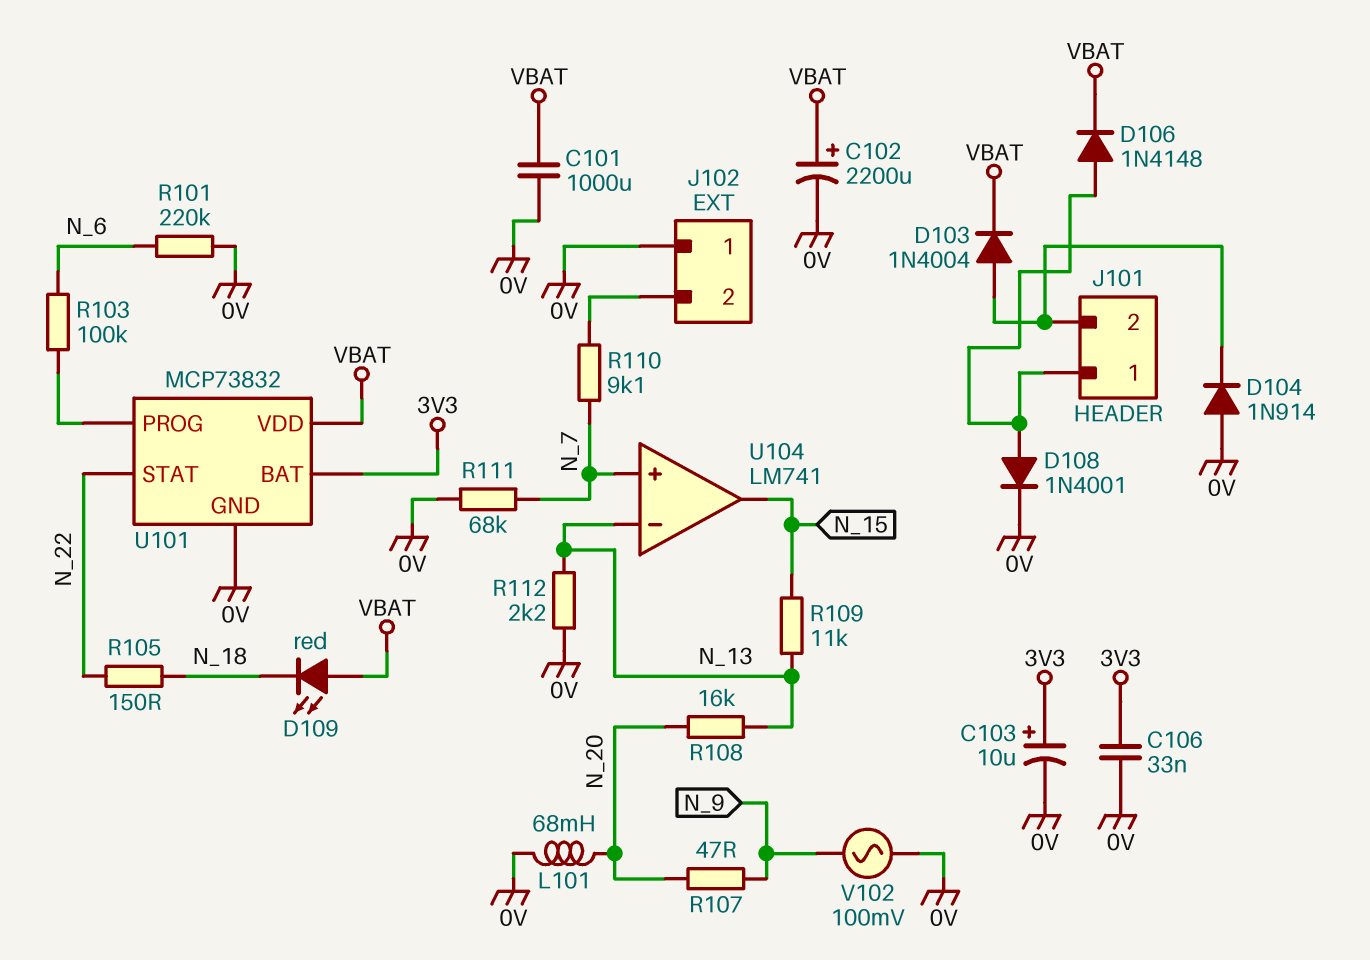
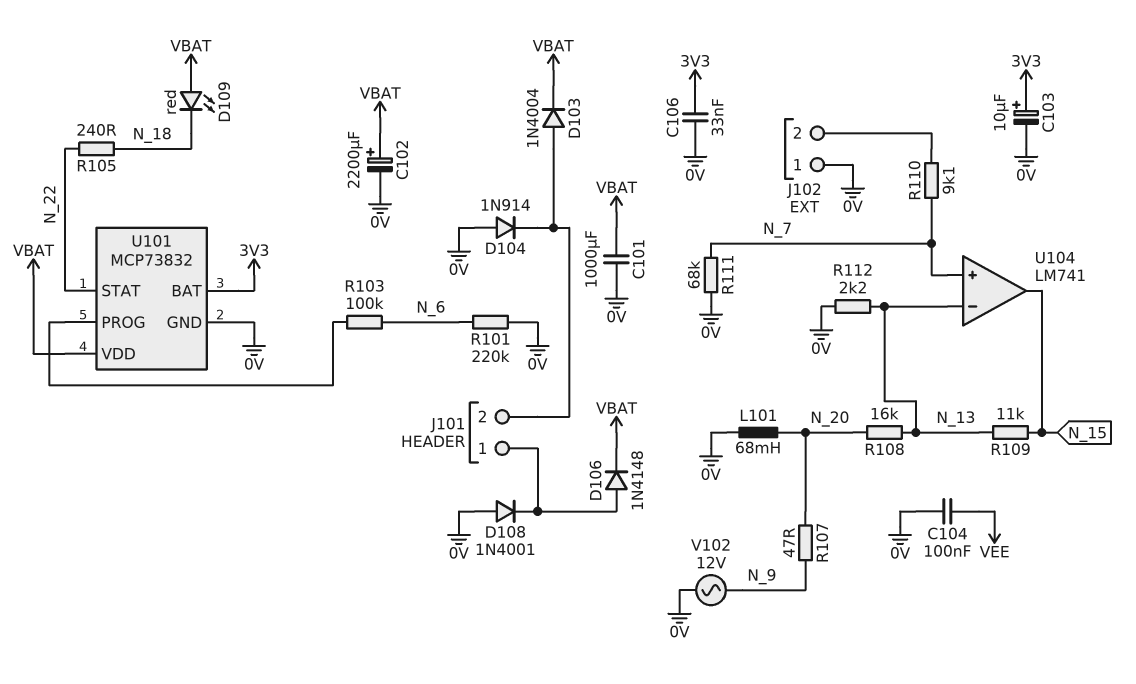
C104: none -> 100nF (0V, VEE)
D108: diode 1N4001 (A J101/1, K 0V) -> diode 1N4001 (A 0V, K J101/1)
R105: 150 (N_18, N_22) -> 240 (N_18, N_22)
V102: AC 100mV (0V, N_9) -> AC 12V (0V, N_9)

